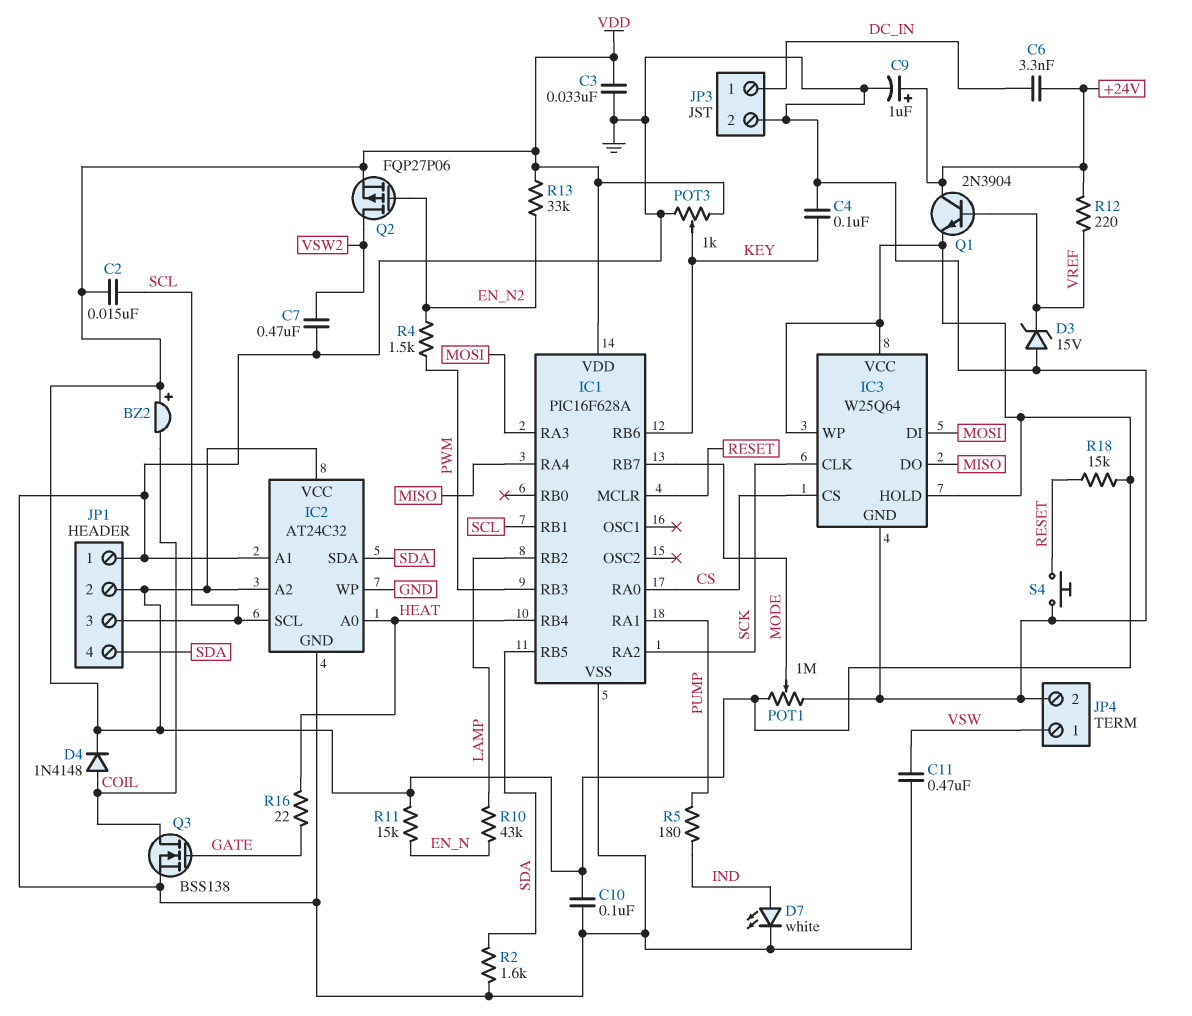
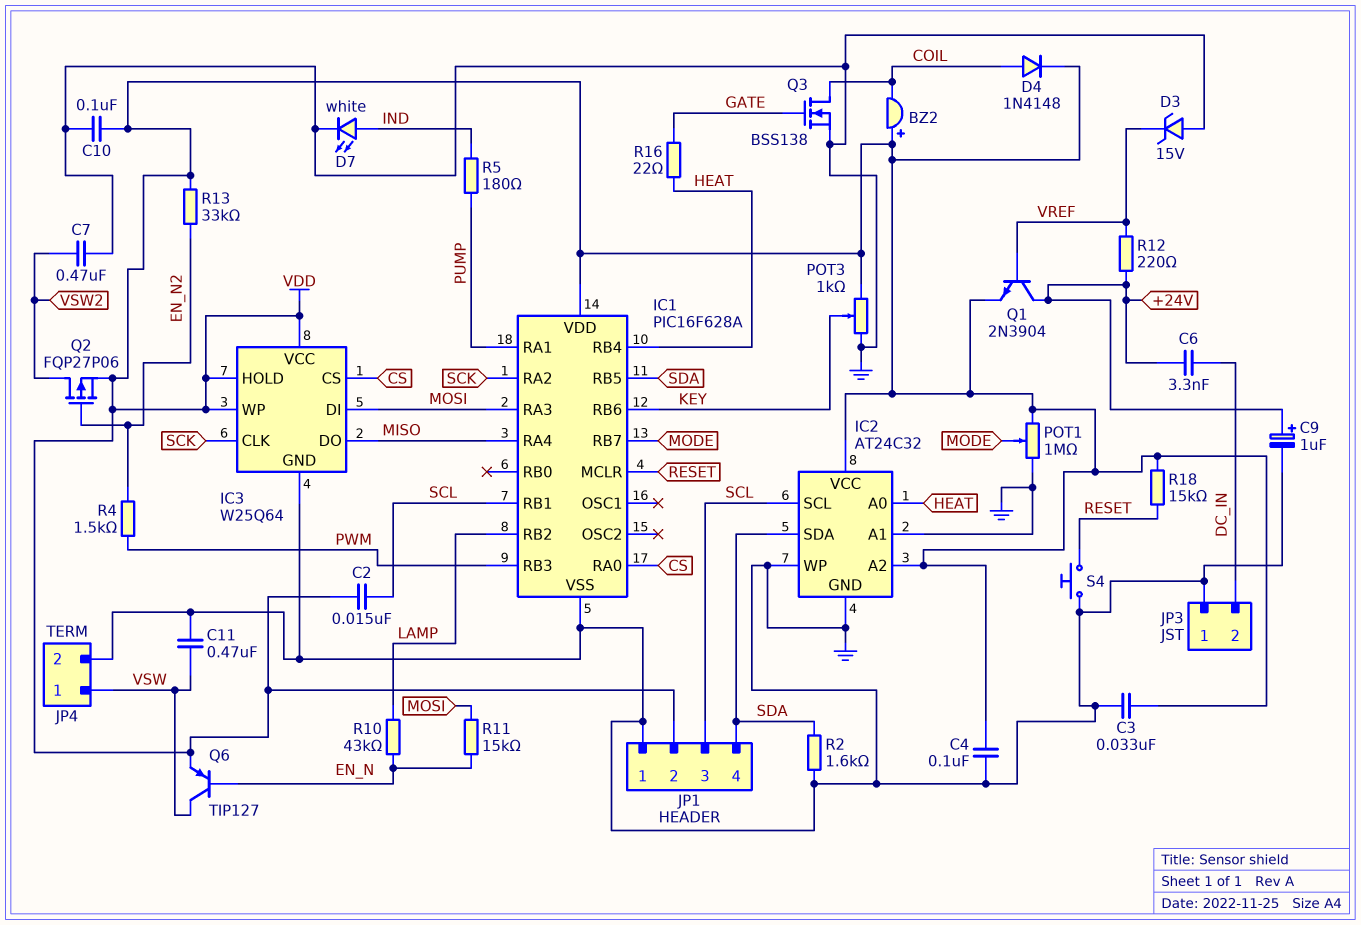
C4: 100nF (GND, KEY) -> 100nF (GND, VDD)
JP3 pin 1: DC_IN -> GND
JP3 pin 2: GND -> DC_IN
Q6: none -> PNP TIP127 (B EN_N, C VSW, E VDD)
R11: 15k (EN_N, VDD) -> 15k (EN_N, MOSI)

